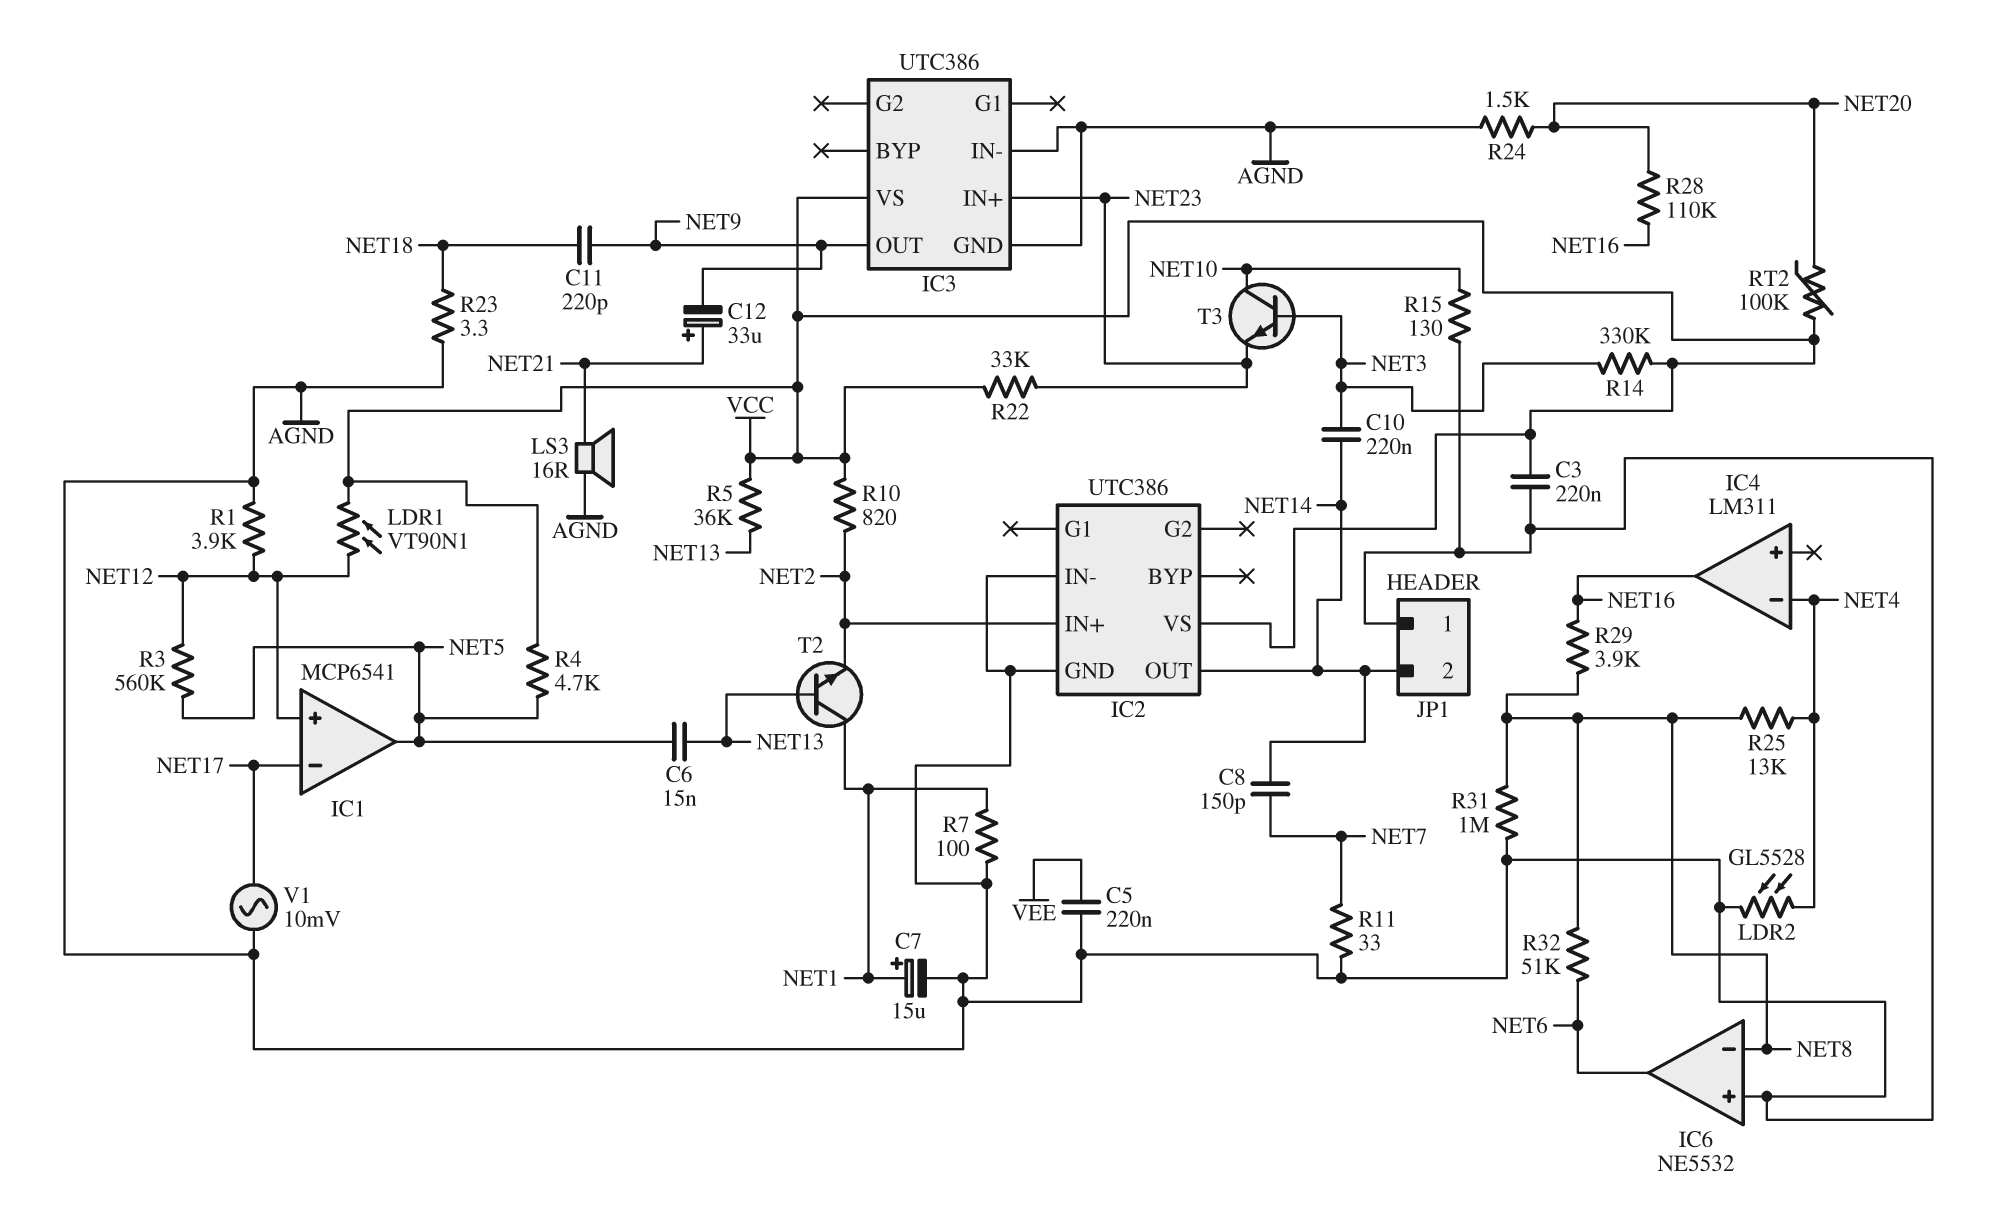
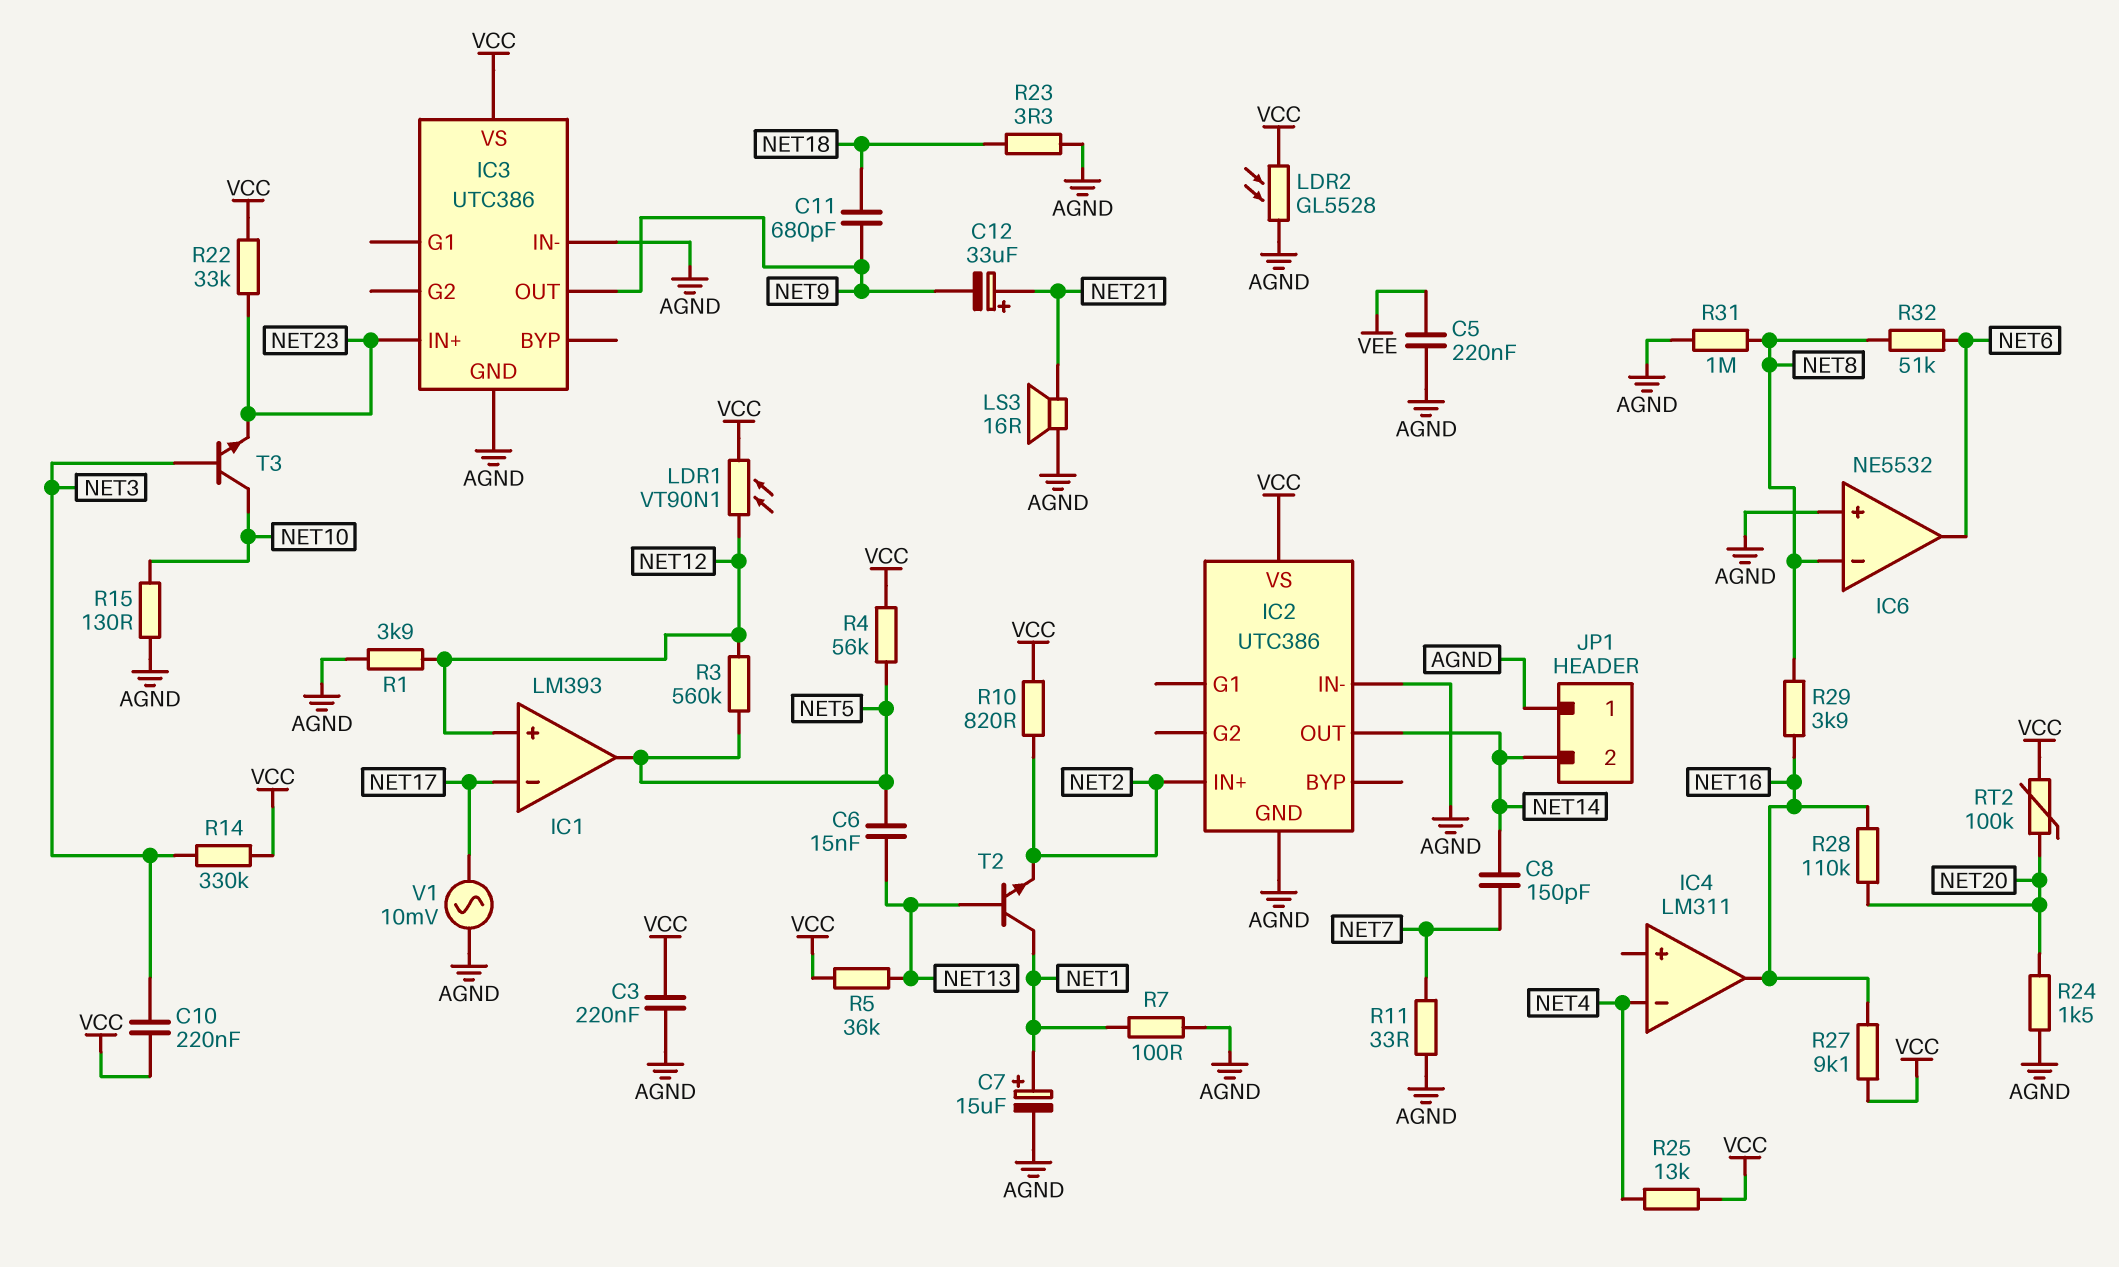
C10: 220nF (NET3, NET14) -> 220nF (NET3, VCC)
C11: 220pF (NET9, NET18) -> 680pF (NET9, NET18)
IC1: MCP6541 -> LM393
LDR2: GL5528 (AGND, NET4) -> GL5528 (AGND, VCC)
R4: 4.7k (NET5, VCC) -> 56k (NET5, VCC)
R25: 13k (NET4, NET8) -> 13k (NET4, VCC)
R27: none -> 9.1k (NET16, VCC)

